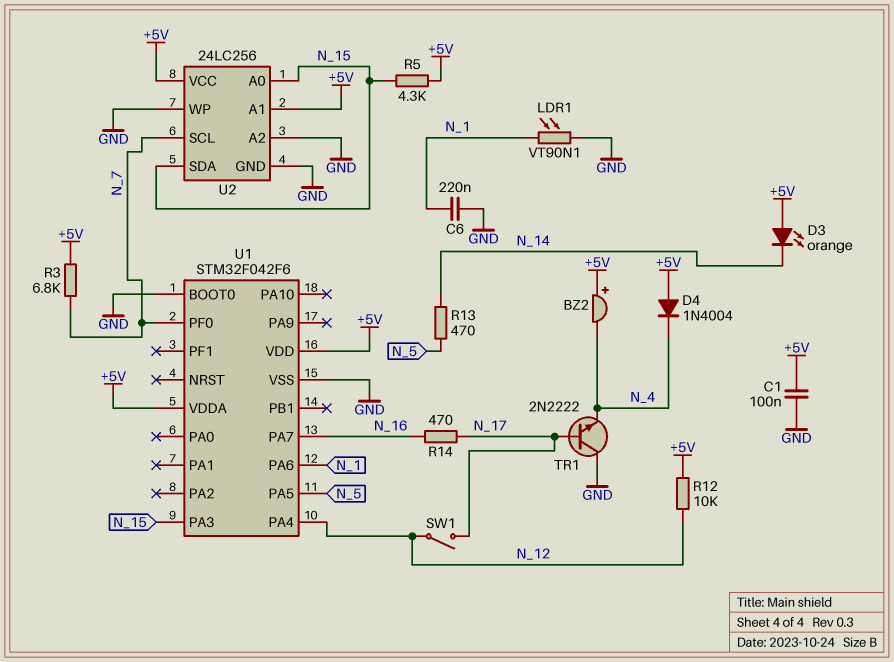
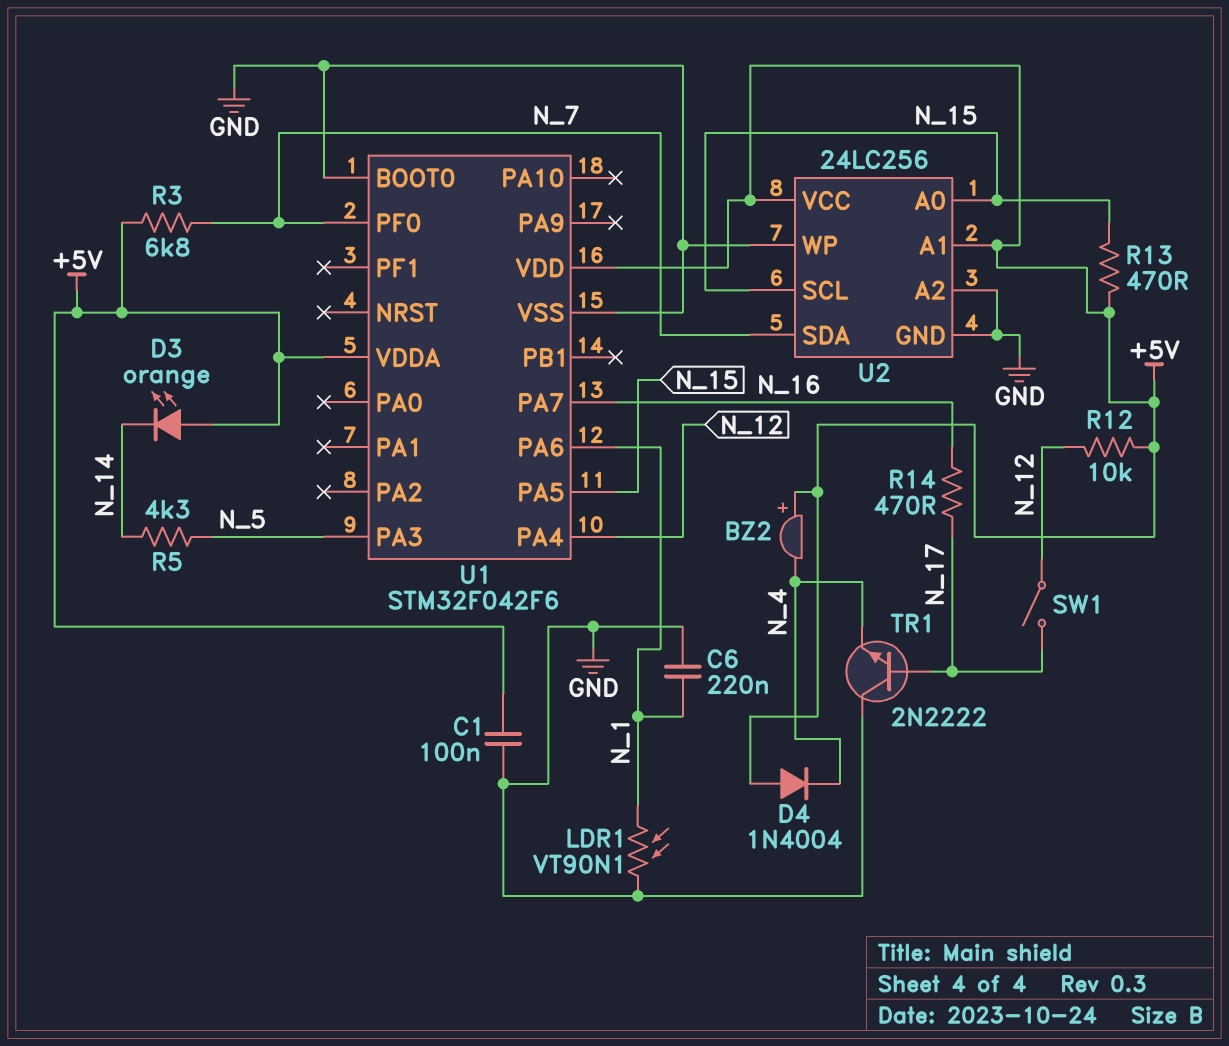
R5: 4.3k (+5V, N_15) -> 4.3k (N_5, N_14)
R13: 470 (N_5, N_14) -> 470 (+5V, N_15)
U1 pin PA3: N_15 -> N_5
U1 pin PA5: N_5 -> N_15
U2 pin SCL: N_7 -> N_15
U2 pin SDA: N_15 -> N_7

